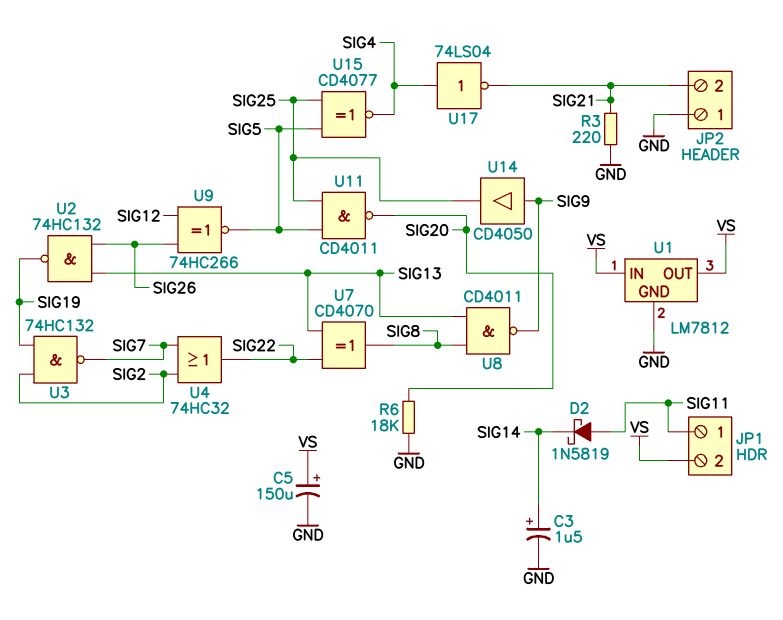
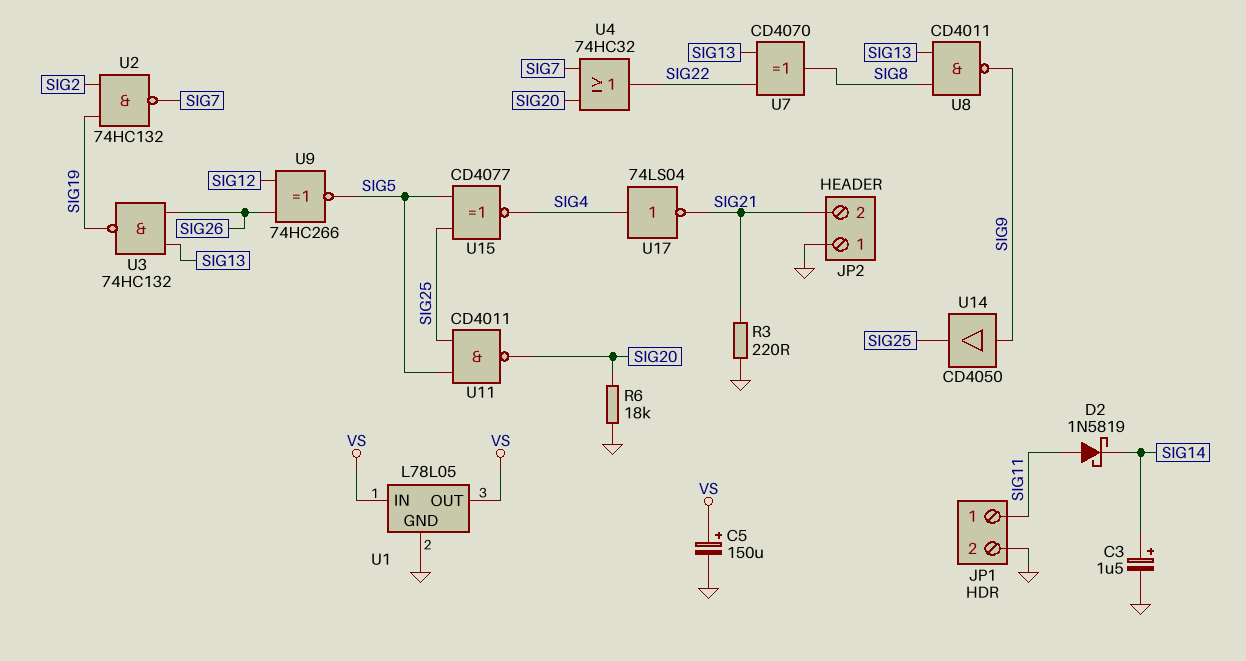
JP1 pin 2: VS -> GND
U1: LM7812 -> L78L05
U2: NAND 74HC132 (in SIG13, in SIG26, out SIG19) -> NAND 74HC132 (in SIG2, in SIG19, out SIG7)
U3: NAND 74HC132 (in SIG2, in SIG19, out SIG7) -> NAND 74HC132 (in SIG13, in SIG26, out SIG19)
U4: OR 74HC32 (in SIG2, in SIG7, out SIG22) -> OR 74HC32 (in SIG7, in SIG20, out SIG22)

